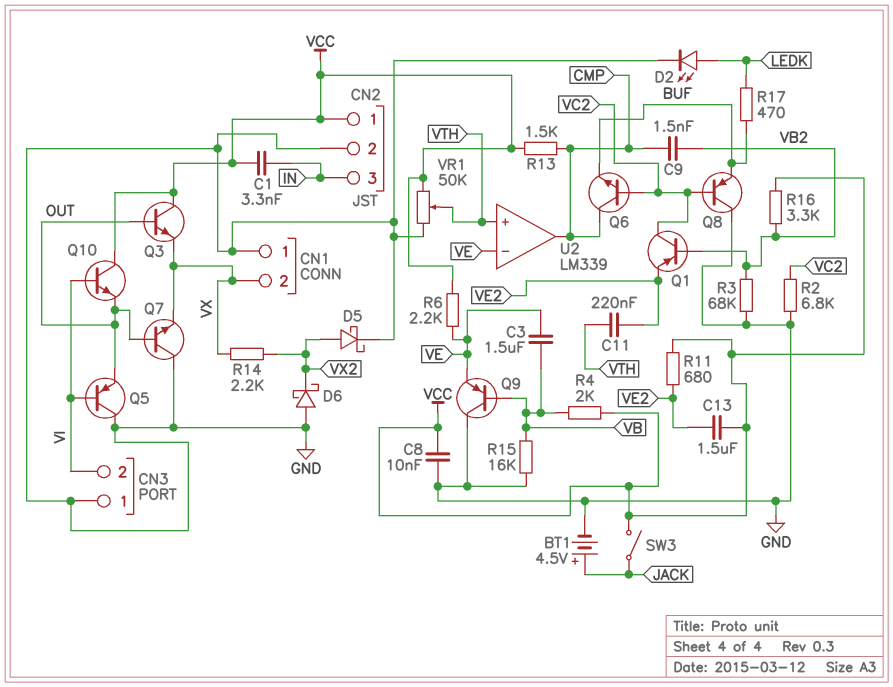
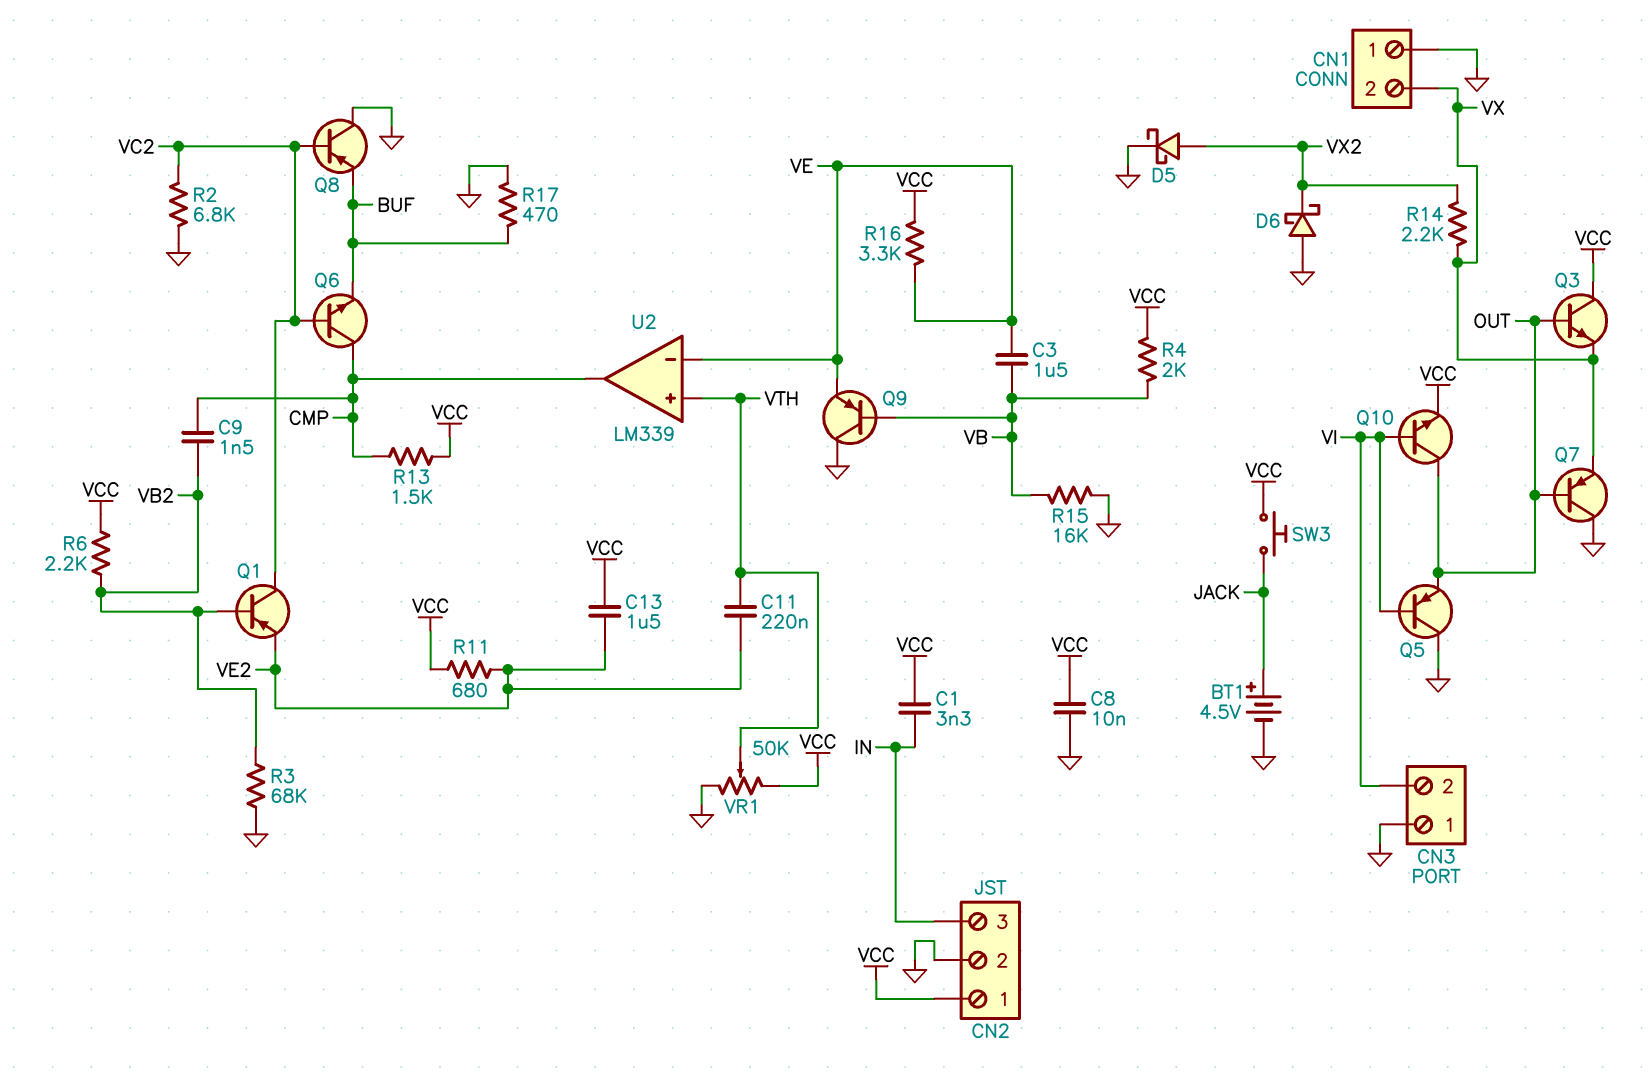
D2: LED (A LEDK, K GND) -> none
Q7: NPN (B OUT, C GND, E VX) -> PNP (B OUT, C GND, E VX)
Q10: NPN (B VI, C VCC, E OUT) -> NPN (B VI, C OUT, E VCC)
R6: 2.2k (VCC, VE) -> 2.2k (VB2, VCC)
R16: 3.3k (VB2, VCC) -> 3.3k (VCC, VE)
R17: 470 (BUF, LEDK) -> 470 (BUF, GND)
SW3: switch (JACK, VCC) -> button (JACK, VCC)

